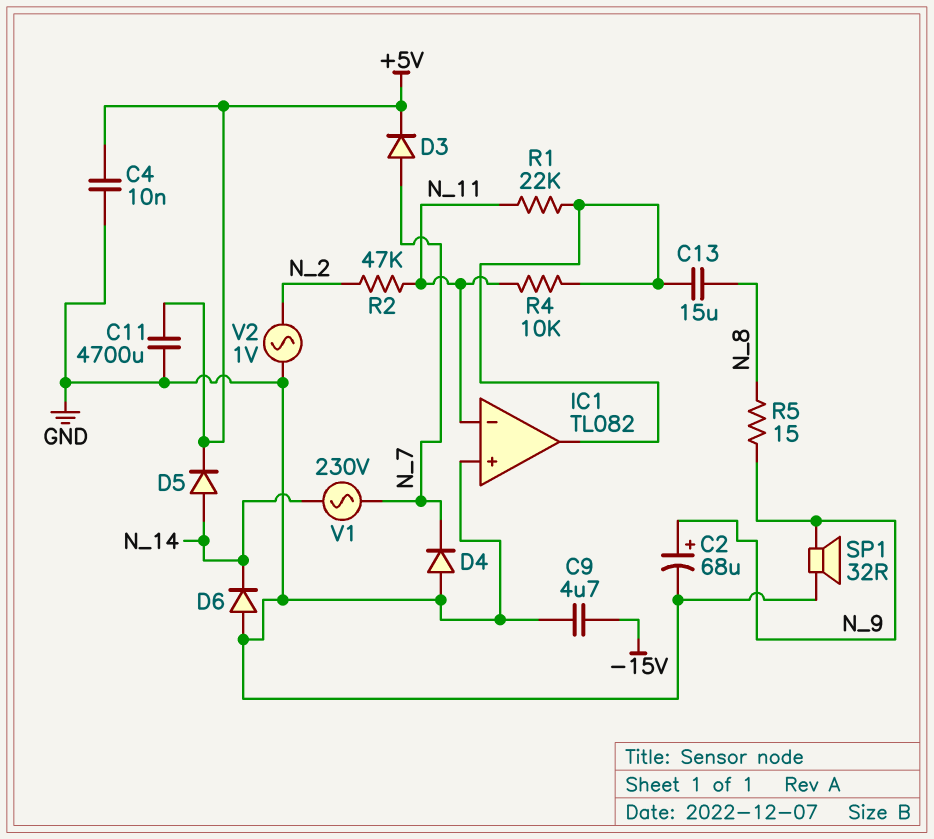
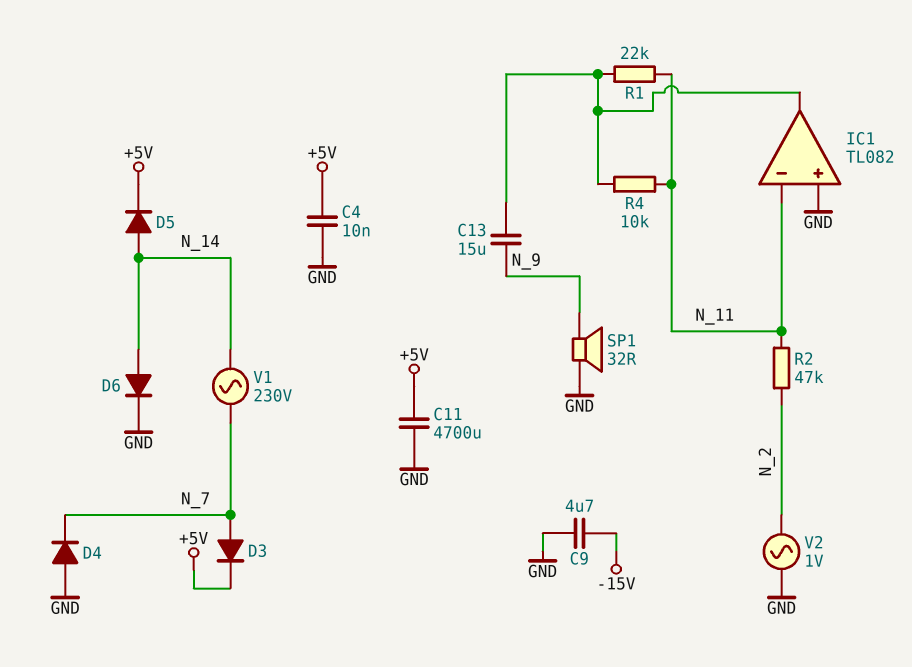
C2: 68uF (plus N_9, minus GND) -> none
C13: 15uF (IC1/out, N_8) -> 15uF (IC1/out, N_9)
D6: diode (A GND, K N_14) -> diode (A N_14, K GND)
R5: 15 (N_8, N_9) -> none

